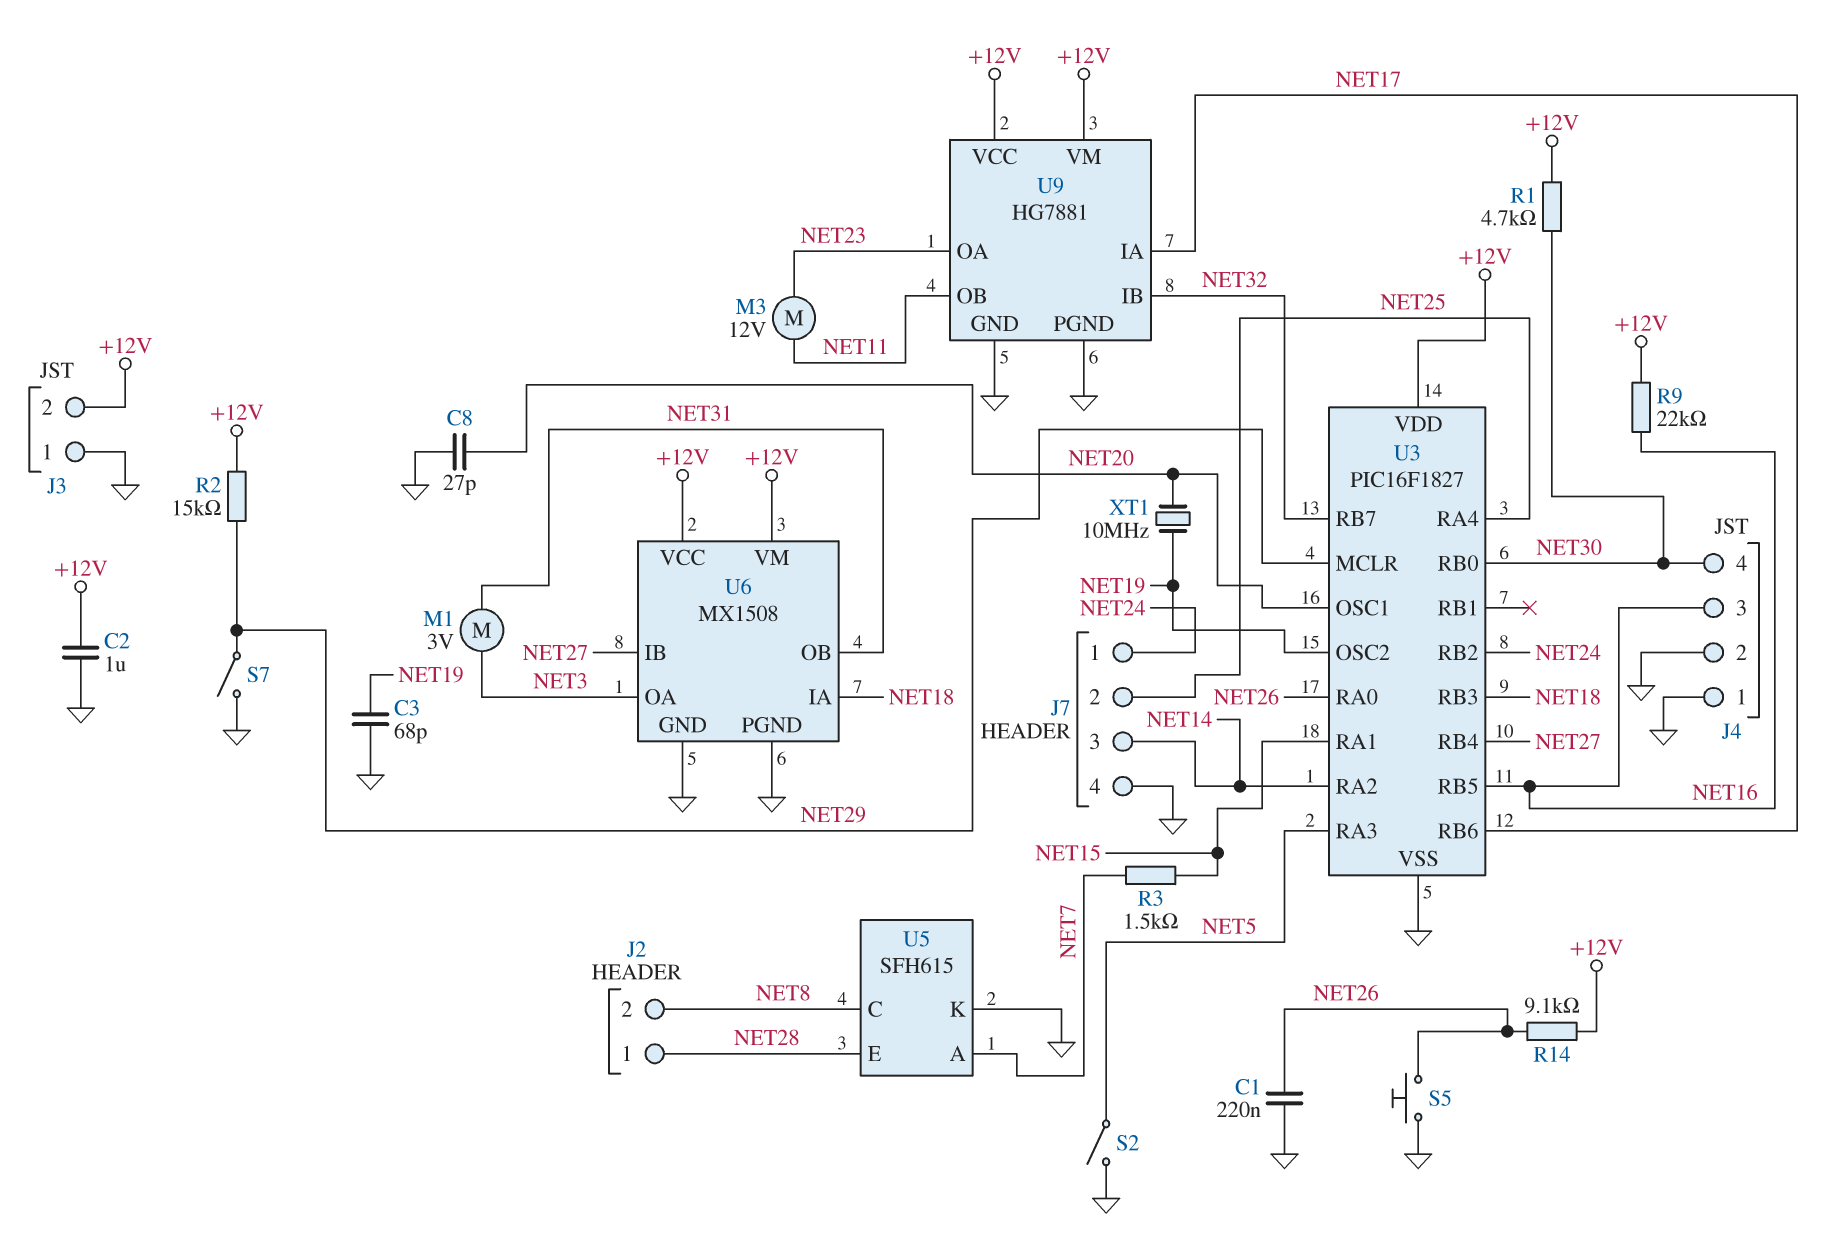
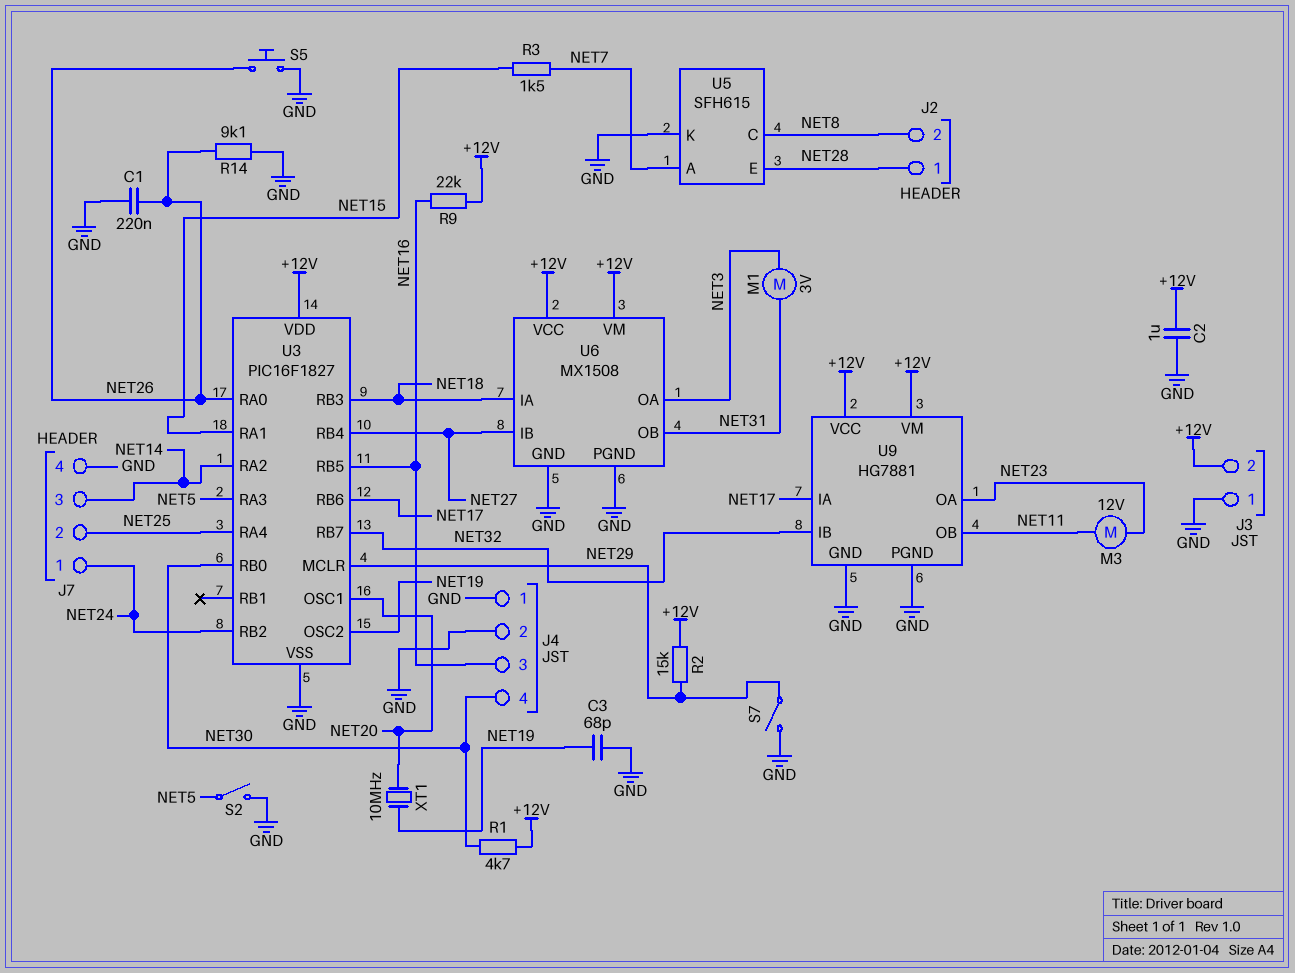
C8: 27pF (GND, NET20) -> none
R14: 9.1k (+12V, NET26) -> 9.1k (GND, NET26)

